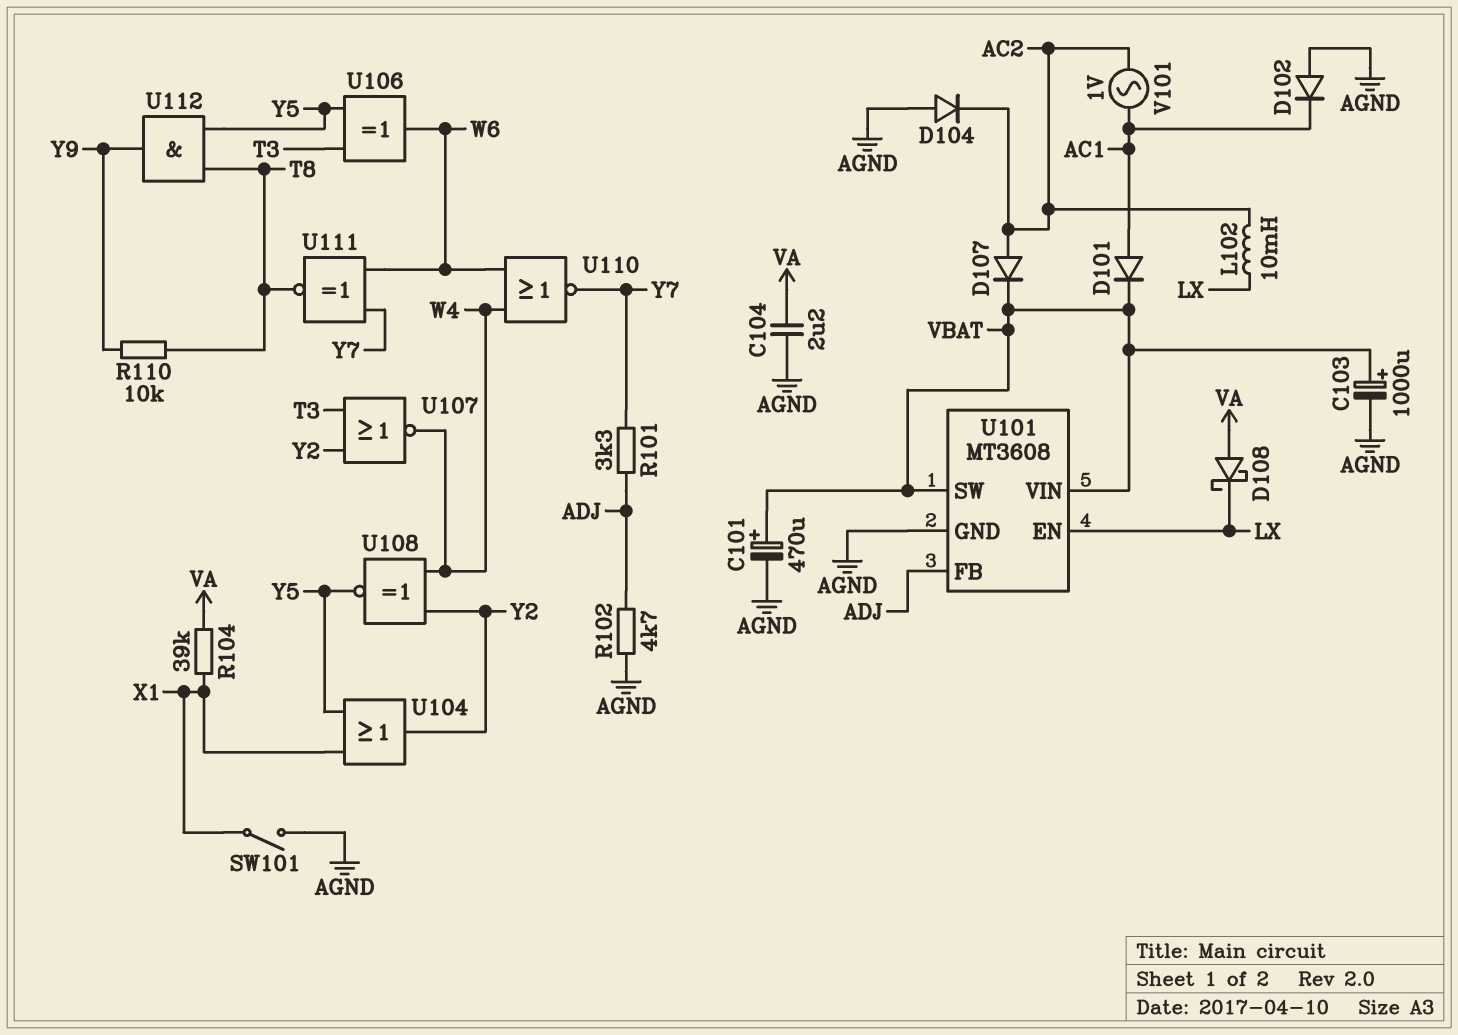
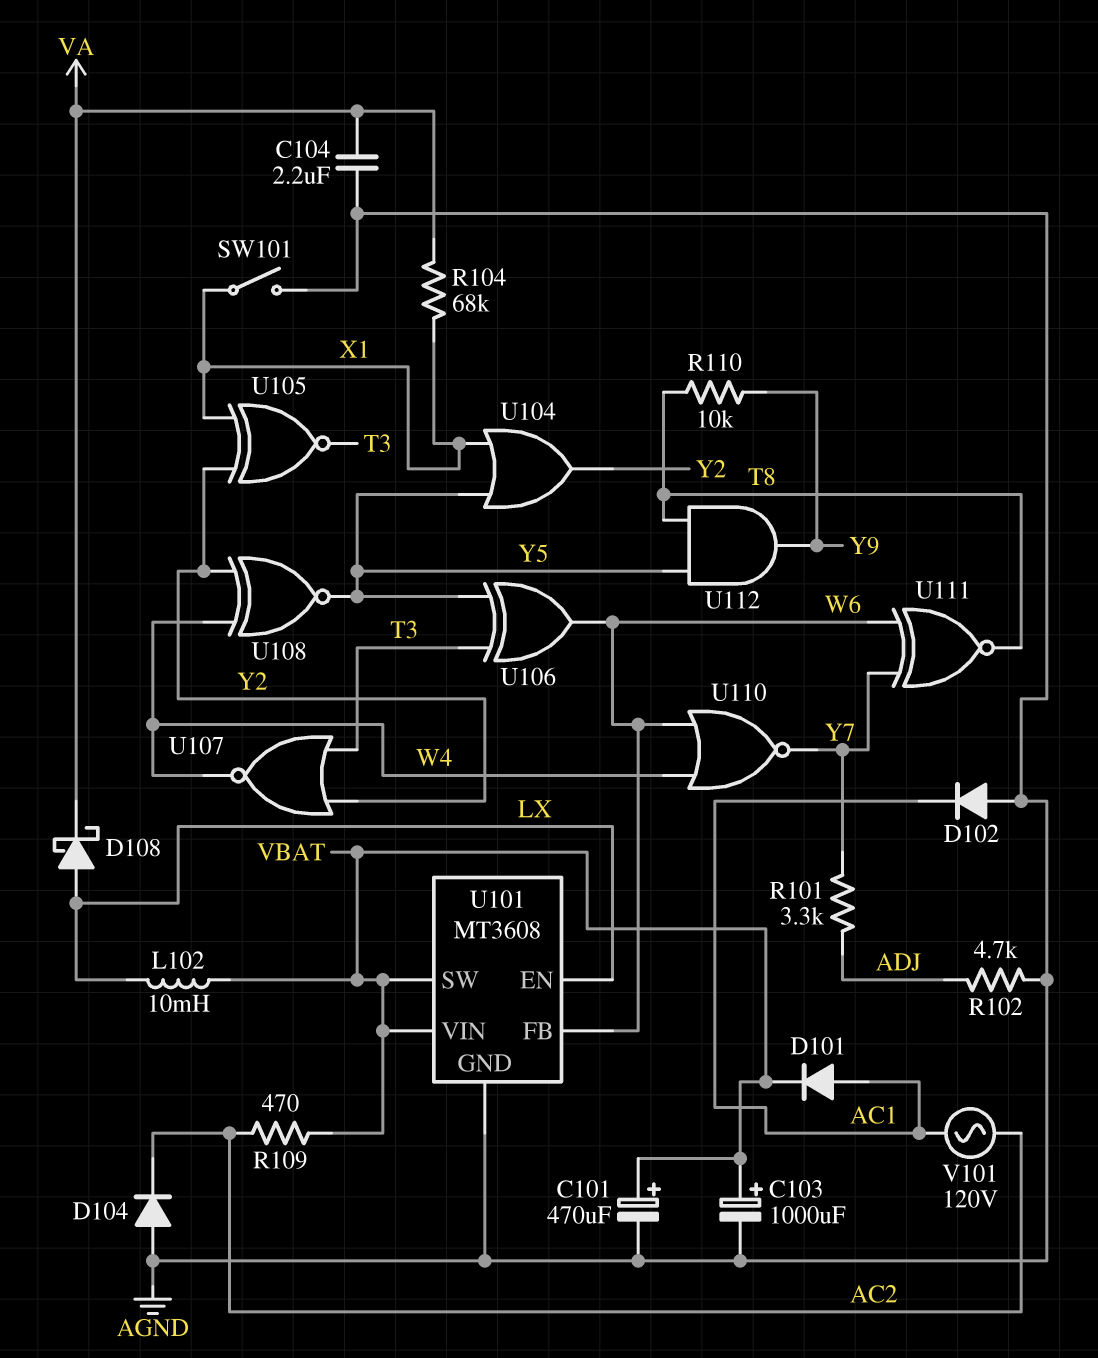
D107: diode (A AC2, K VBAT) -> none
D108: schottky (A VA, K LX) -> schottky (A LX, K VA)
L102: 10mH (AC2, LX) -> 10mH (LX, VBAT)
R104: 39k (VA, X1) -> 68k (VA, X1)
R109: none -> 470 (AC2, VBAT)
U101 pin FB: ADJ -> W6
U105: none -> XNOR (in X1, in Y2, out T3)
V101: AC 1V (AC1, AC2) -> AC 120V (AC1, AC2)

